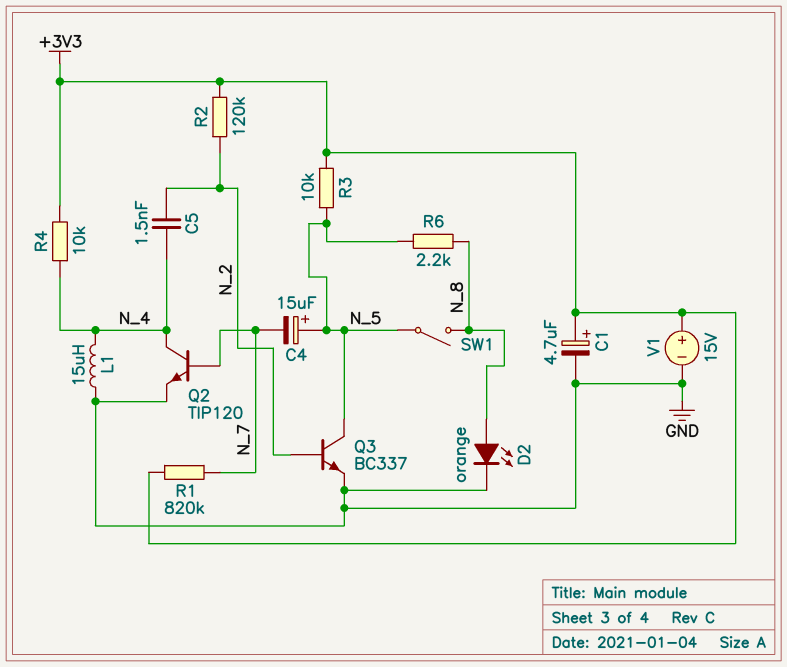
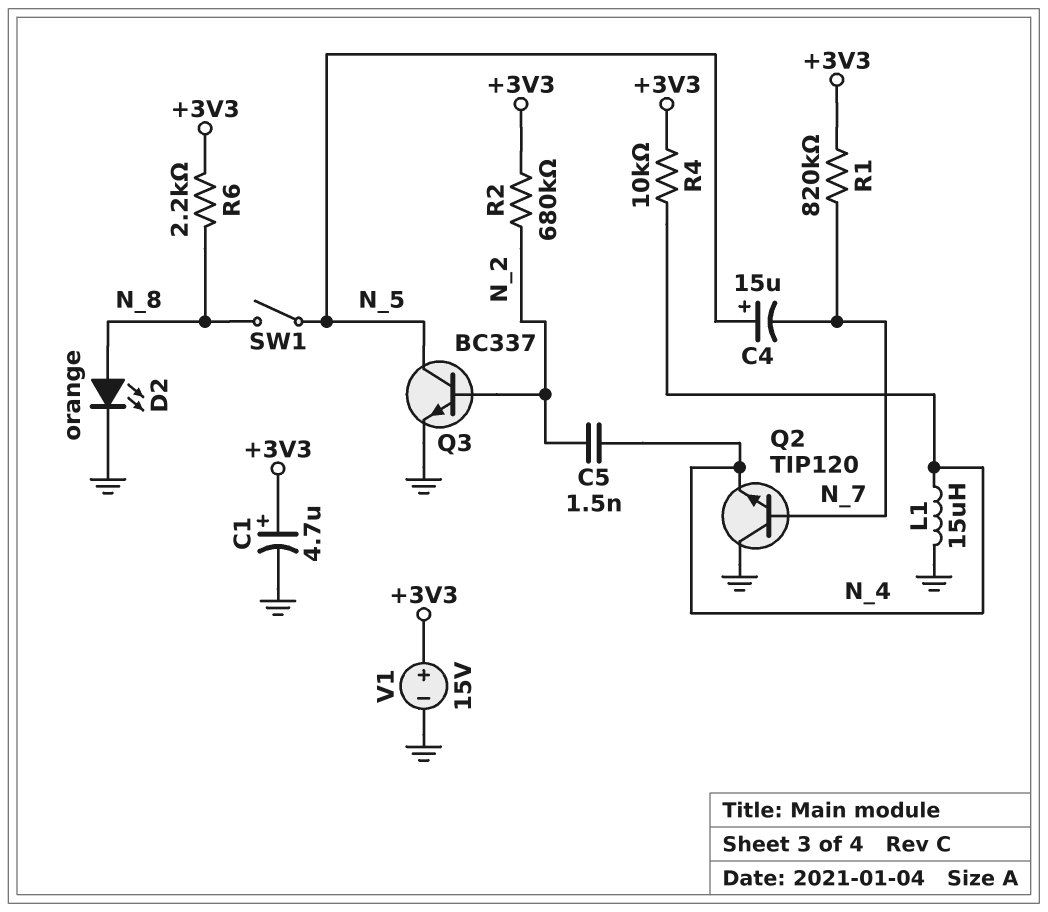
Q2: NPN TIP120 (B N_7, C N_4, E GND) -> NPN TIP120 (B N_7, C GND, E N_4)
R2: 120k (+3V3, N_2) -> 680k (+3V3, N_2)
R3: 10k (+3V3, N_5) -> none
R6: 2.2k (N_5, N_8) -> 2.2k (+3V3, N_8)

